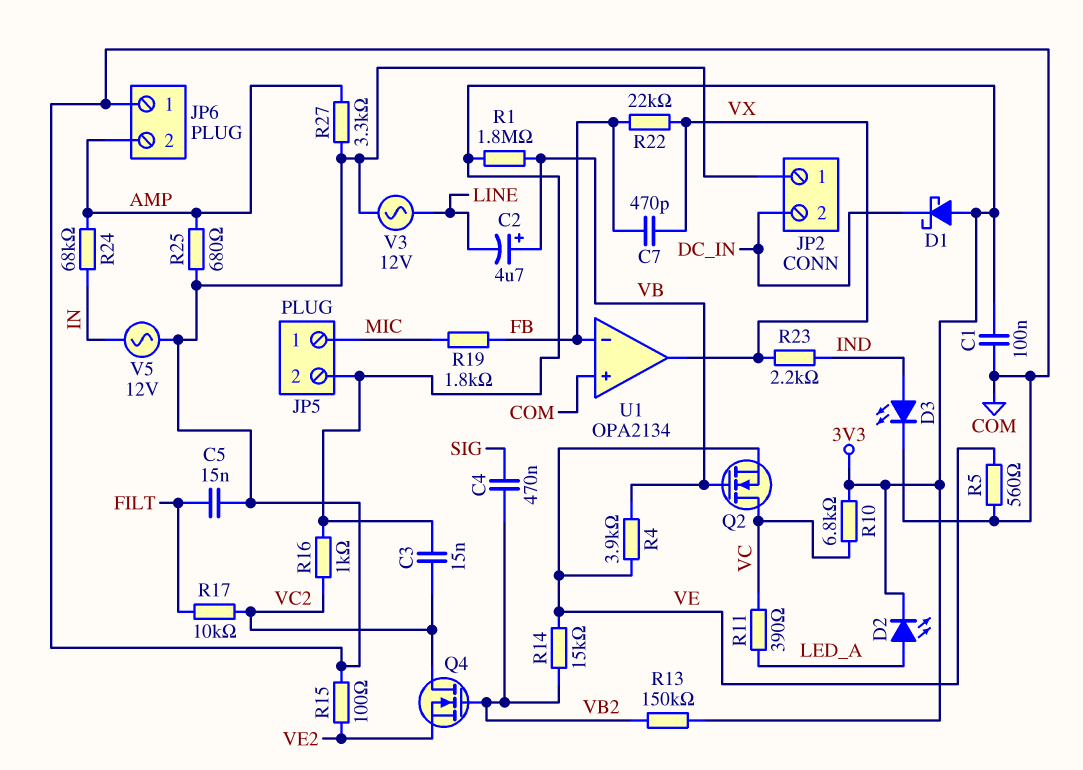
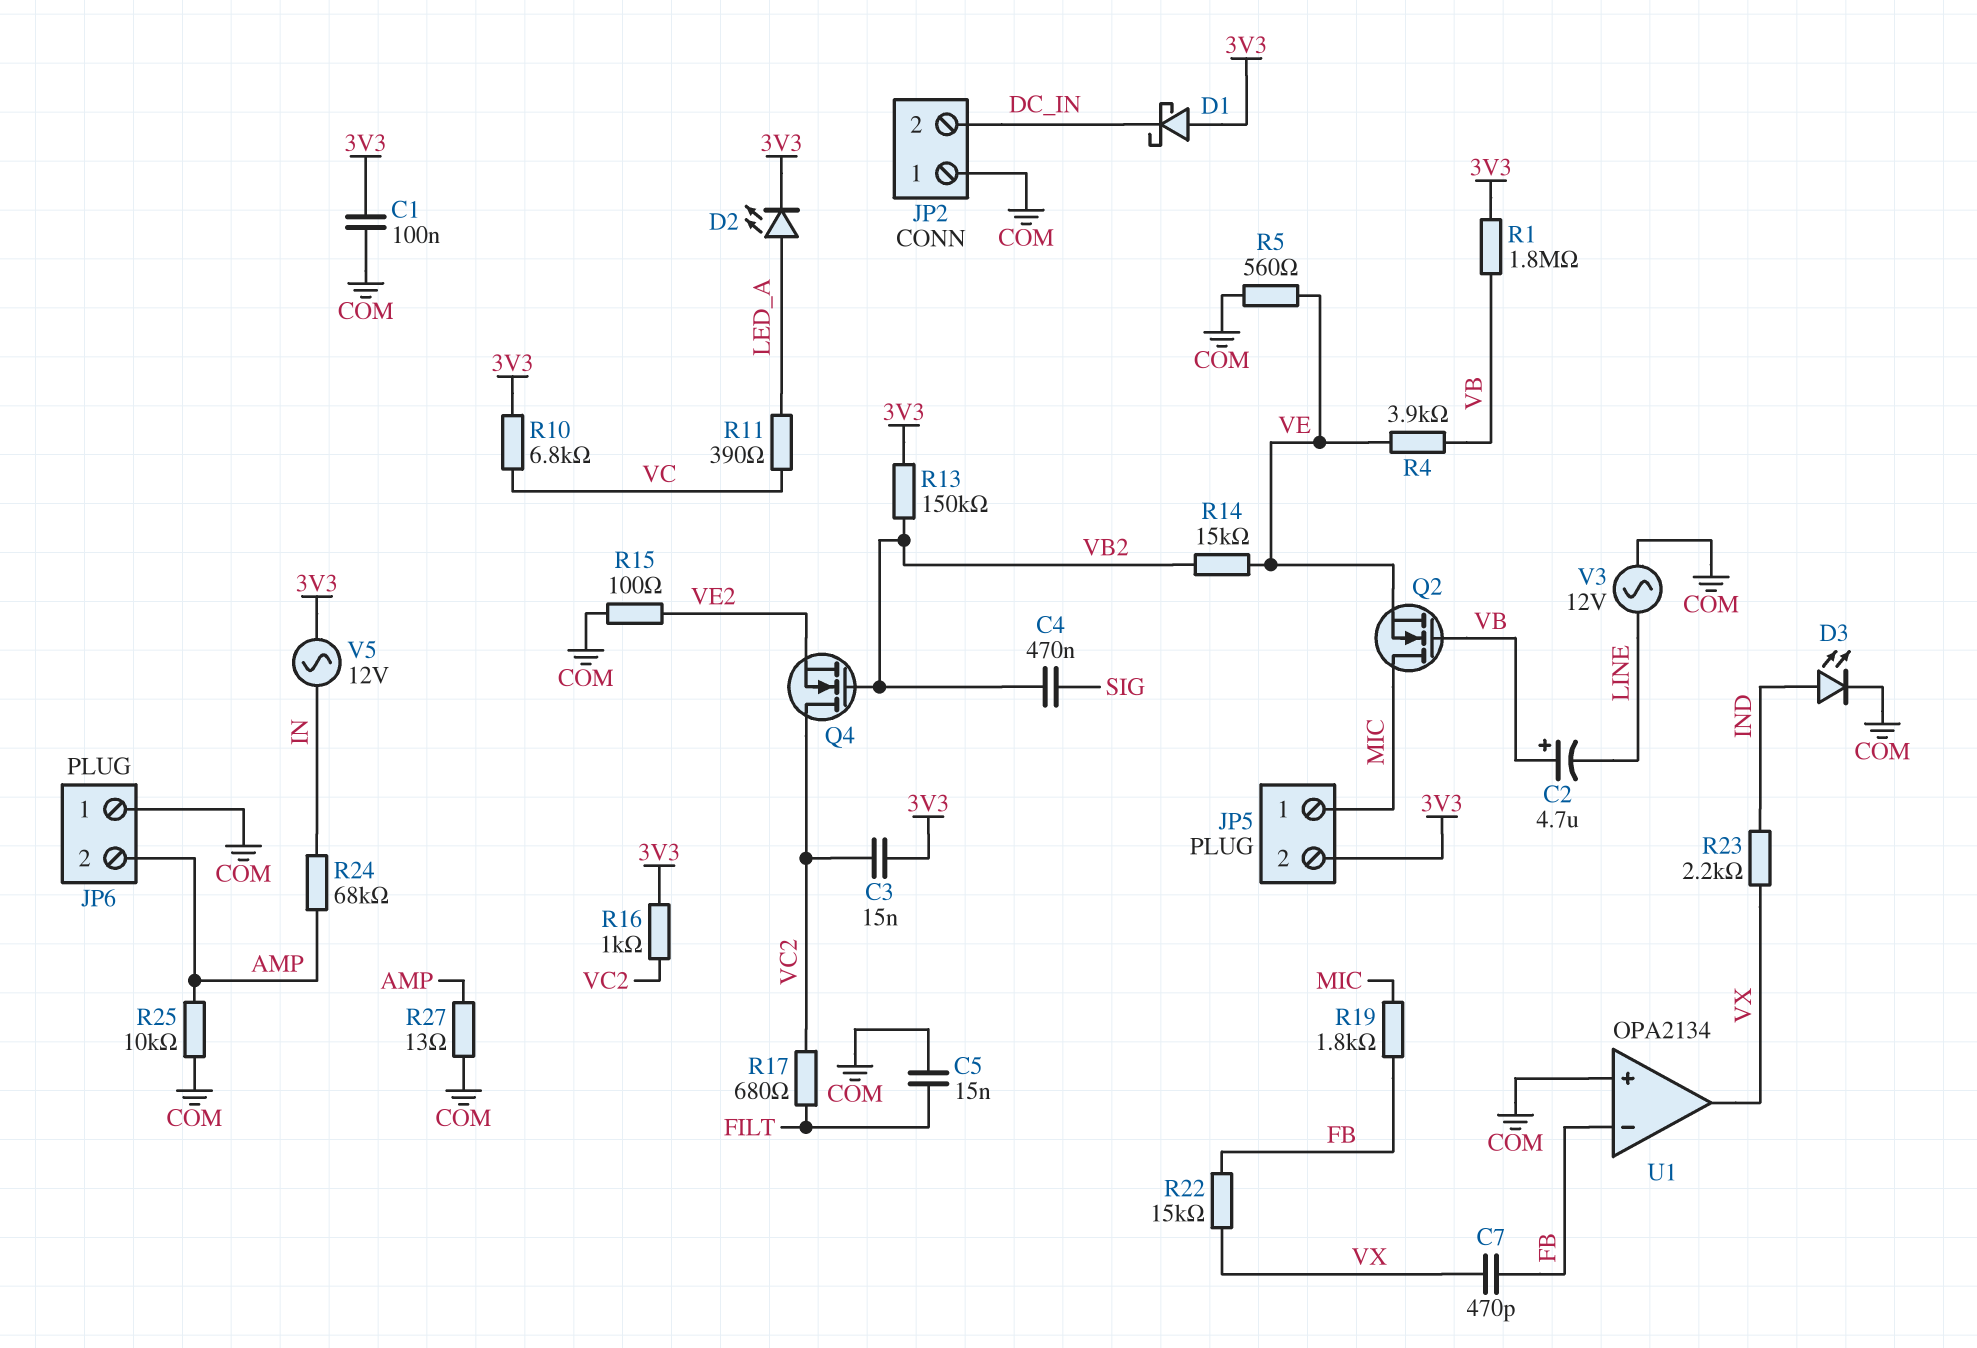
Q2: NMOS (G VB, D VC, S VE) -> NMOS (G VB, D MIC, S VE)
R17: 10k (FILT, VC2) -> 680 (FILT, VC2)
R22: 22k (FB, VX) -> 15k (FB, VX)
R25: 680 (AMP, COM) -> 10k (AMP, COM)
R27: 3.3k (AMP, COM) -> 13 (AMP, COM)
V5: AC 12V (COM, IN) -> AC 12V (3V3, IN)

